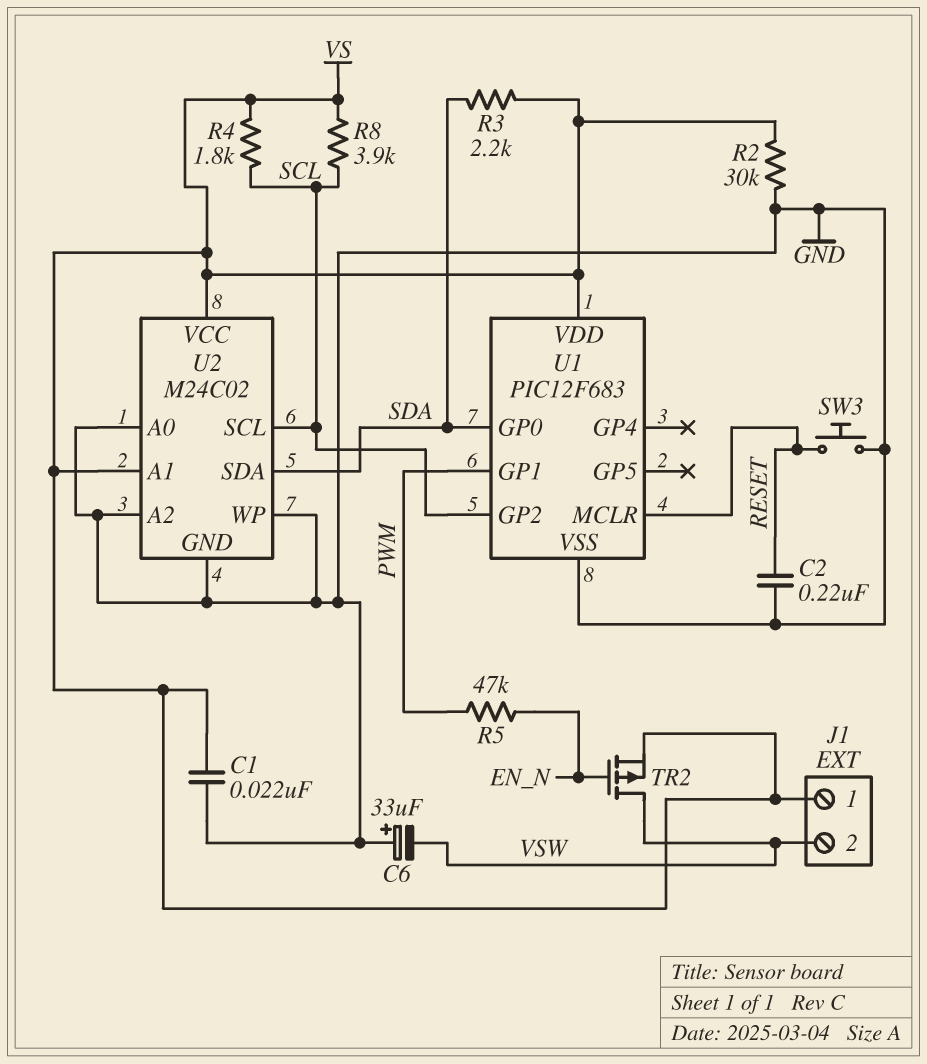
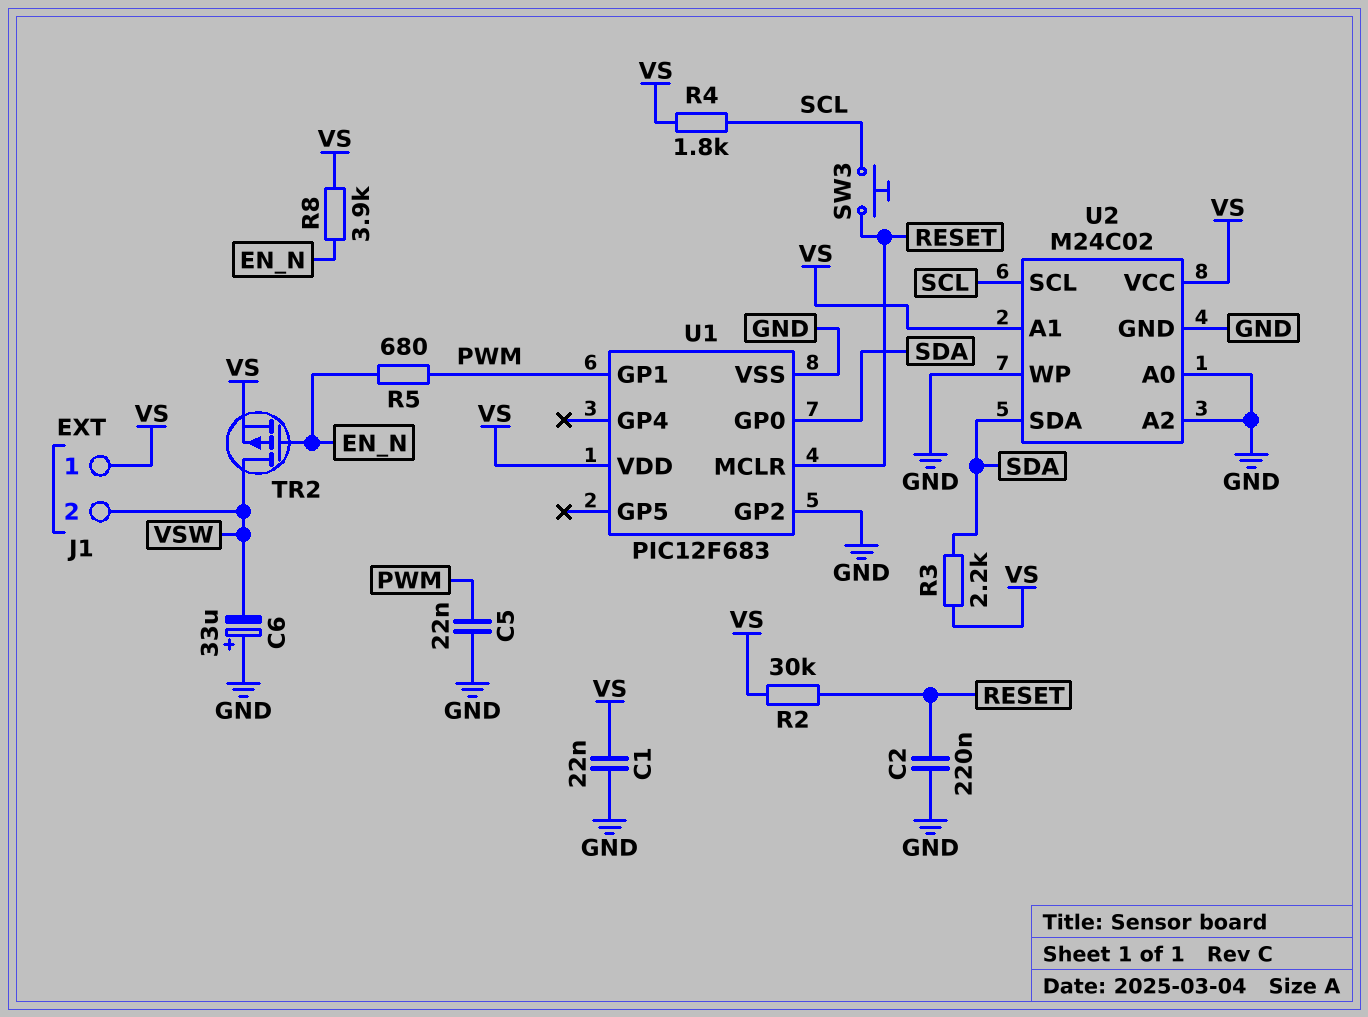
C5: none -> 22nF (GND, PWM)
R2: 30k (GND, VS) -> 30k (RESET, VS)
R5: 47k (EN_N, PWM) -> 680 (EN_N, PWM)
R8: 3.9k (SCL, VS) -> 3.9k (EN_N, VS)
SW3: button (GND, RESET) -> button (RESET, SCL)
U1 pin GP2: SCL -> GND

